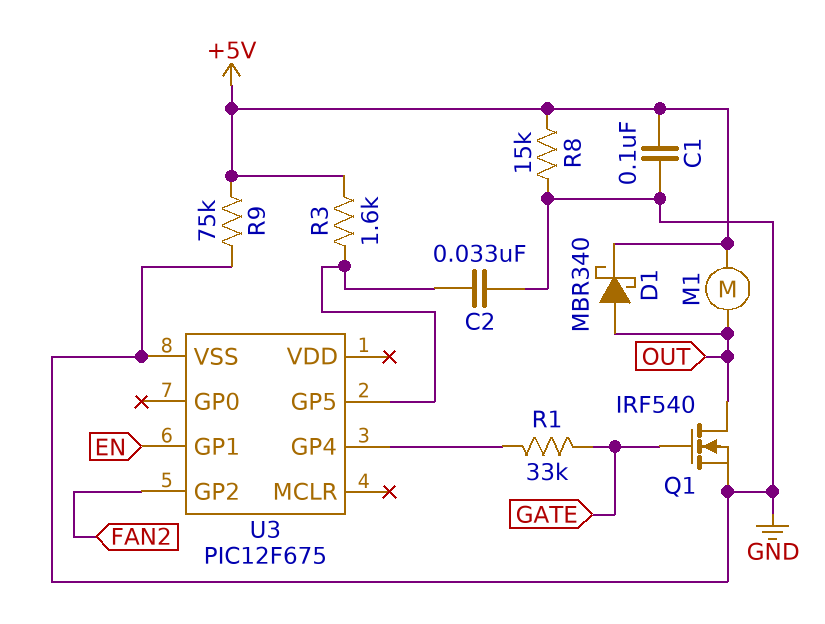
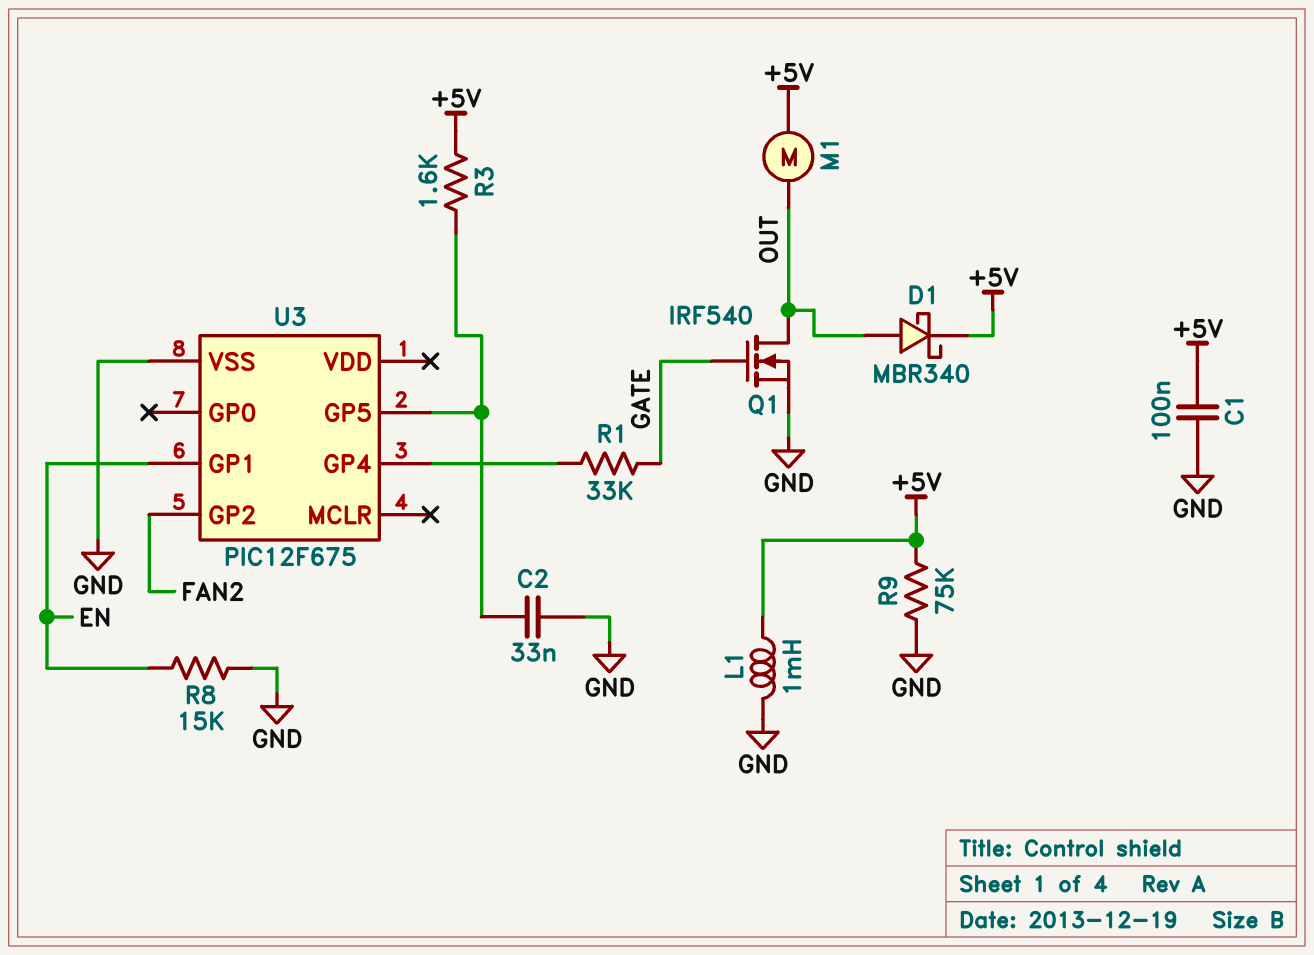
L1: none -> 1mH (+5V, GND)
R8: 15k (+5V, GND) -> 15k (EN, GND)

